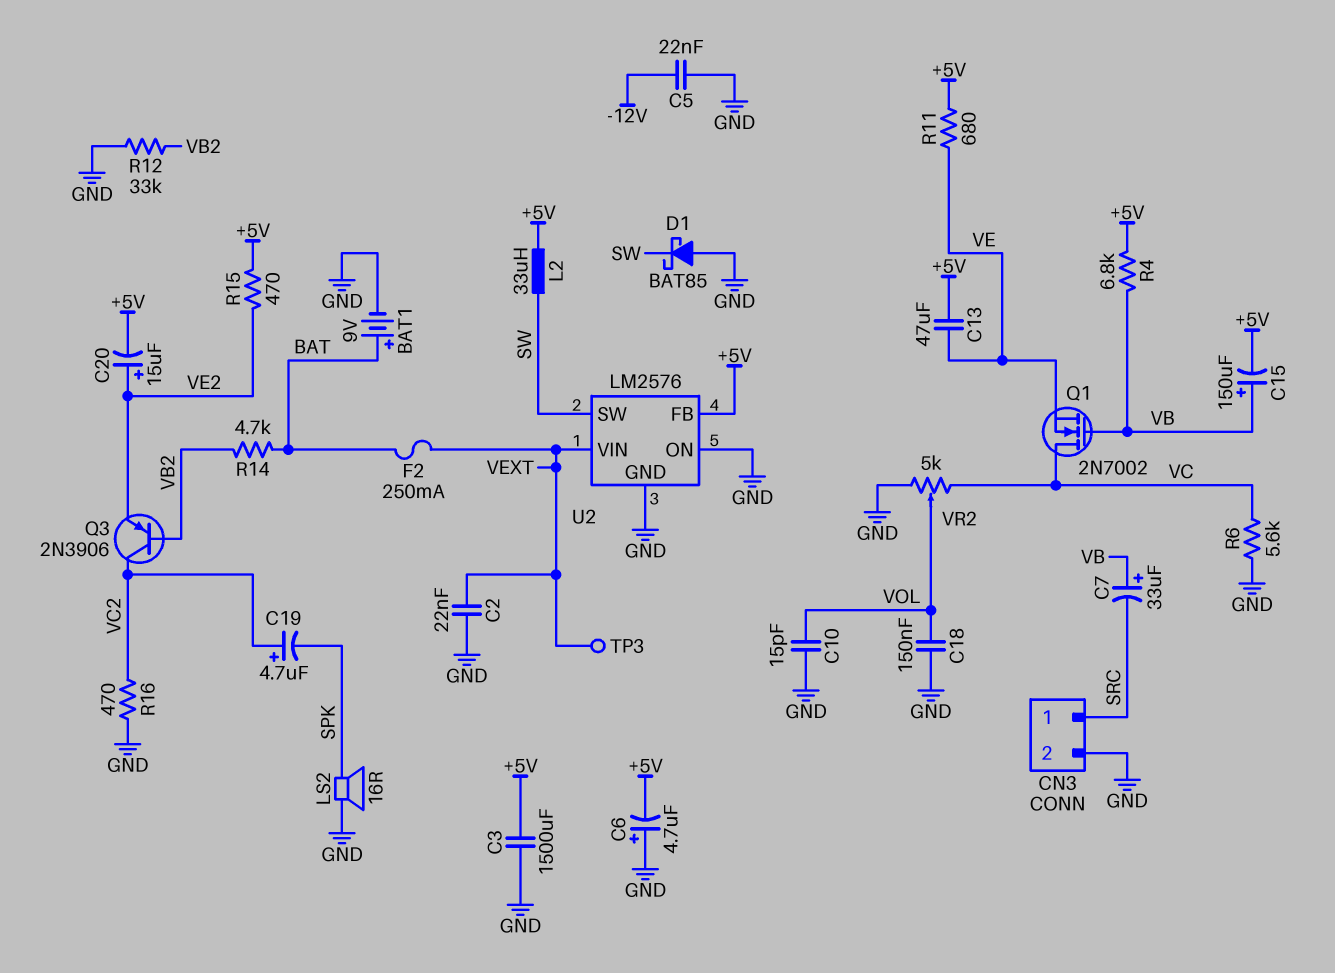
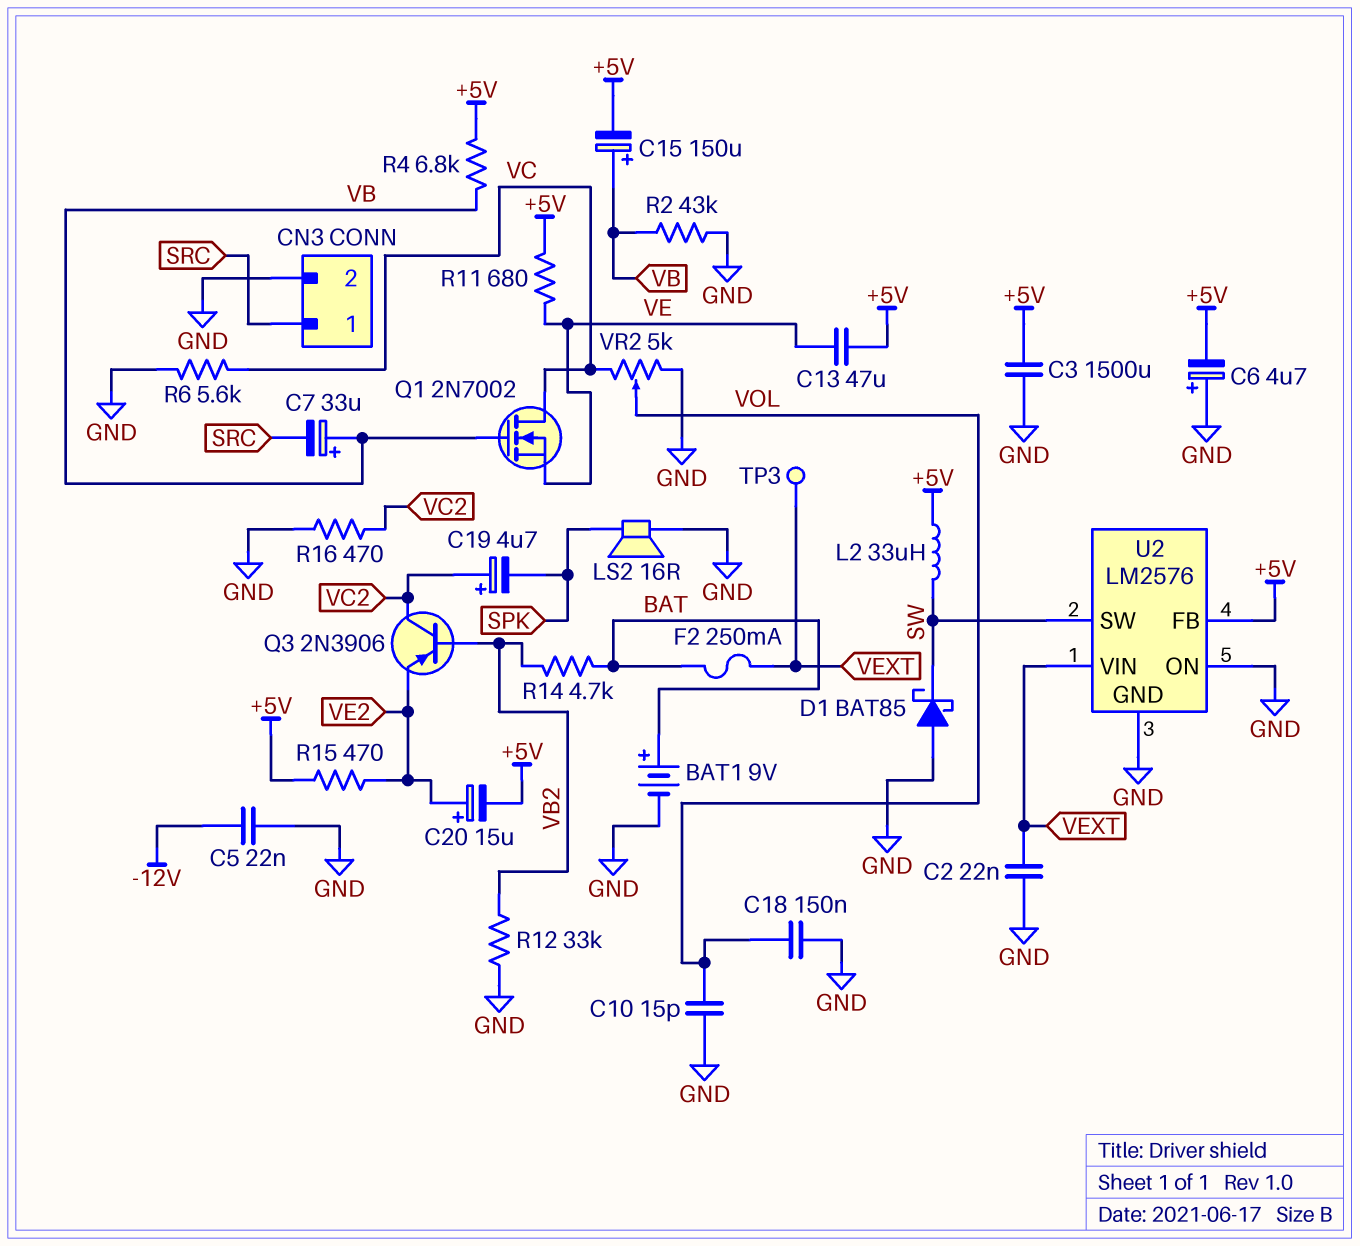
R2: none -> 43k (GND, VB)

